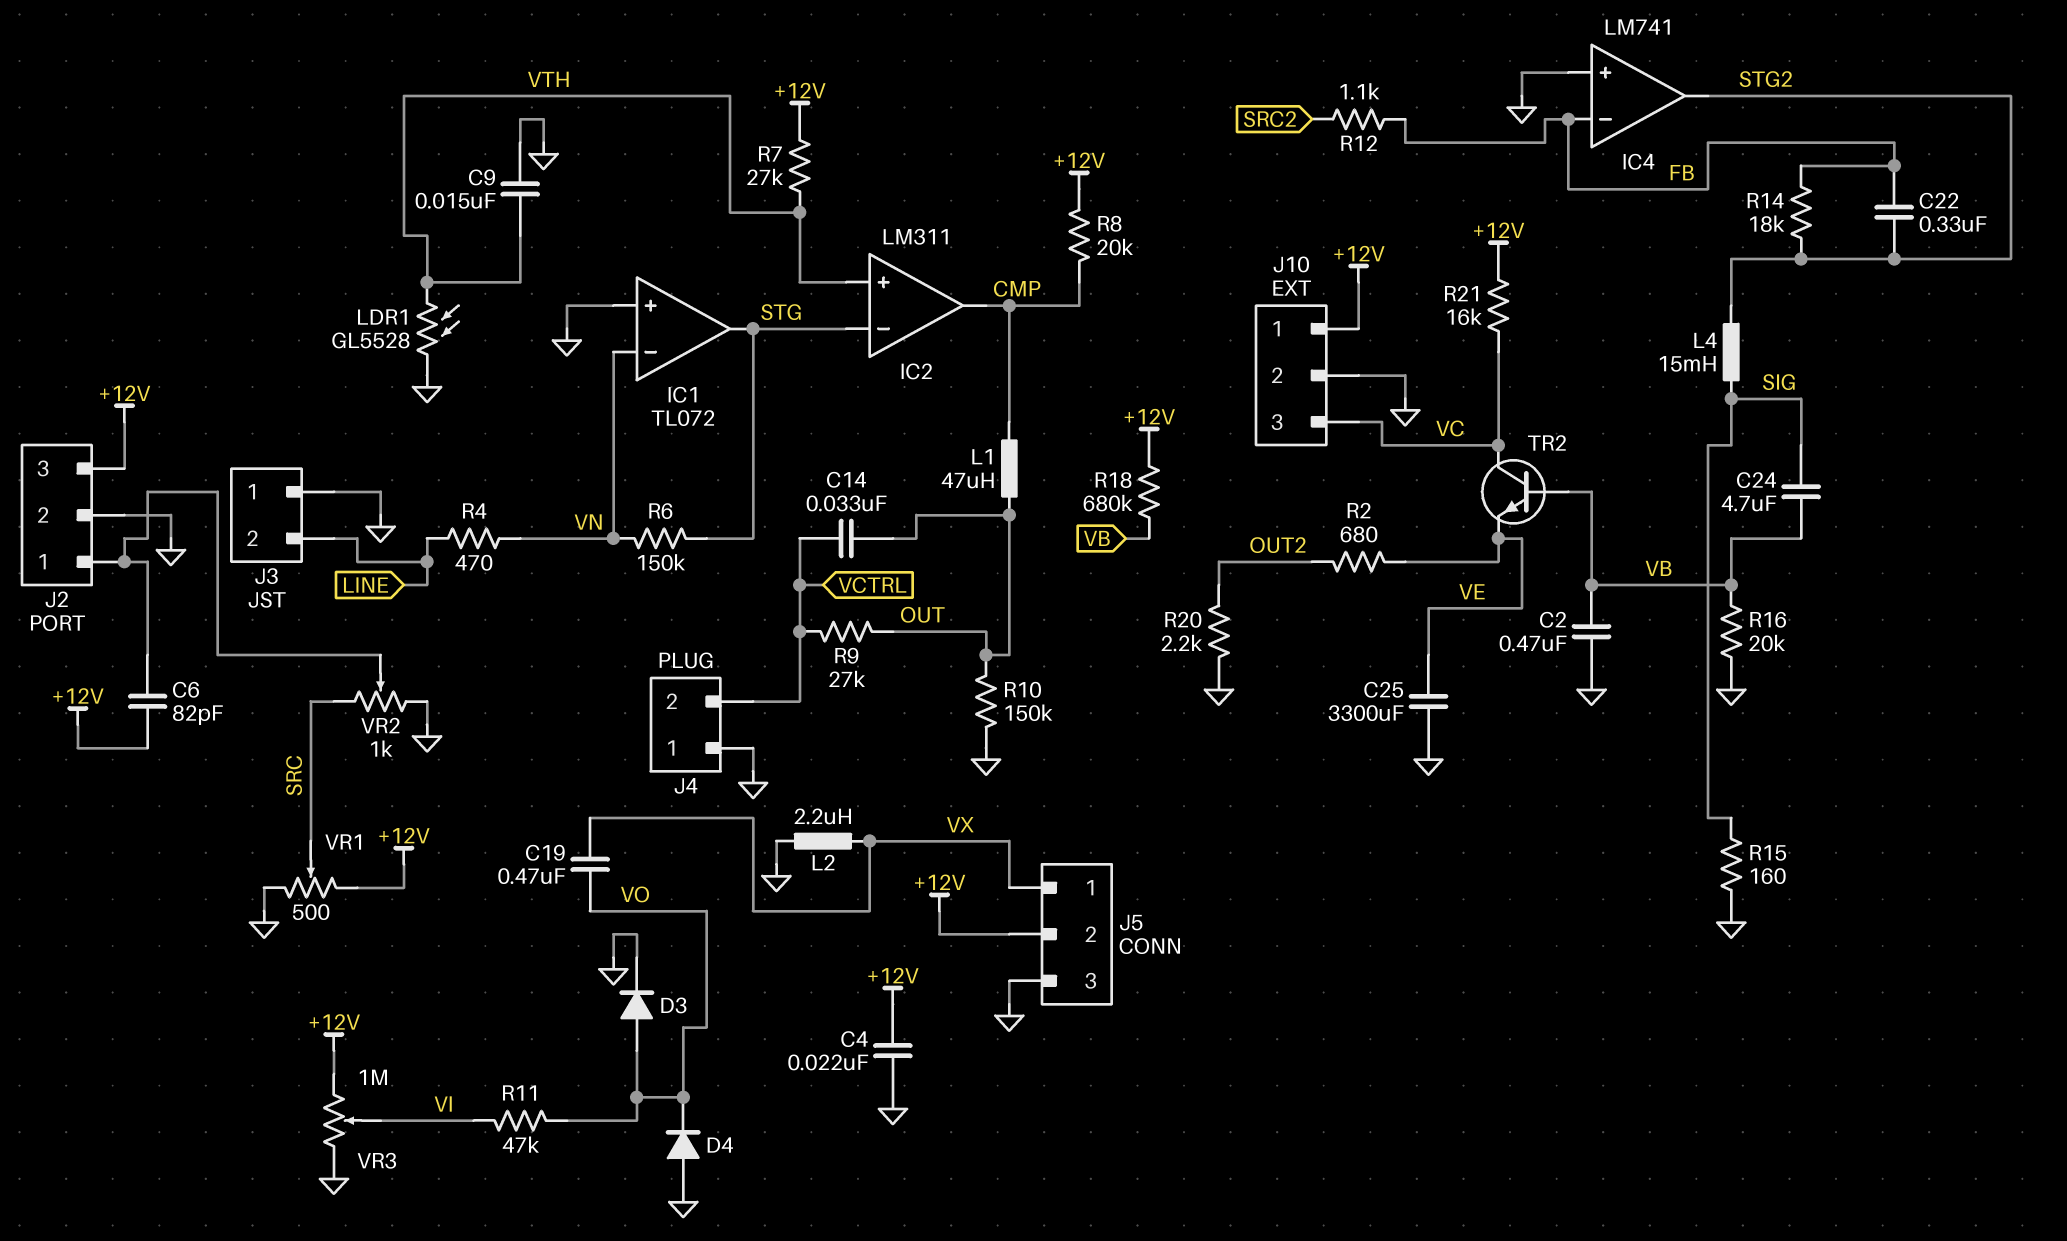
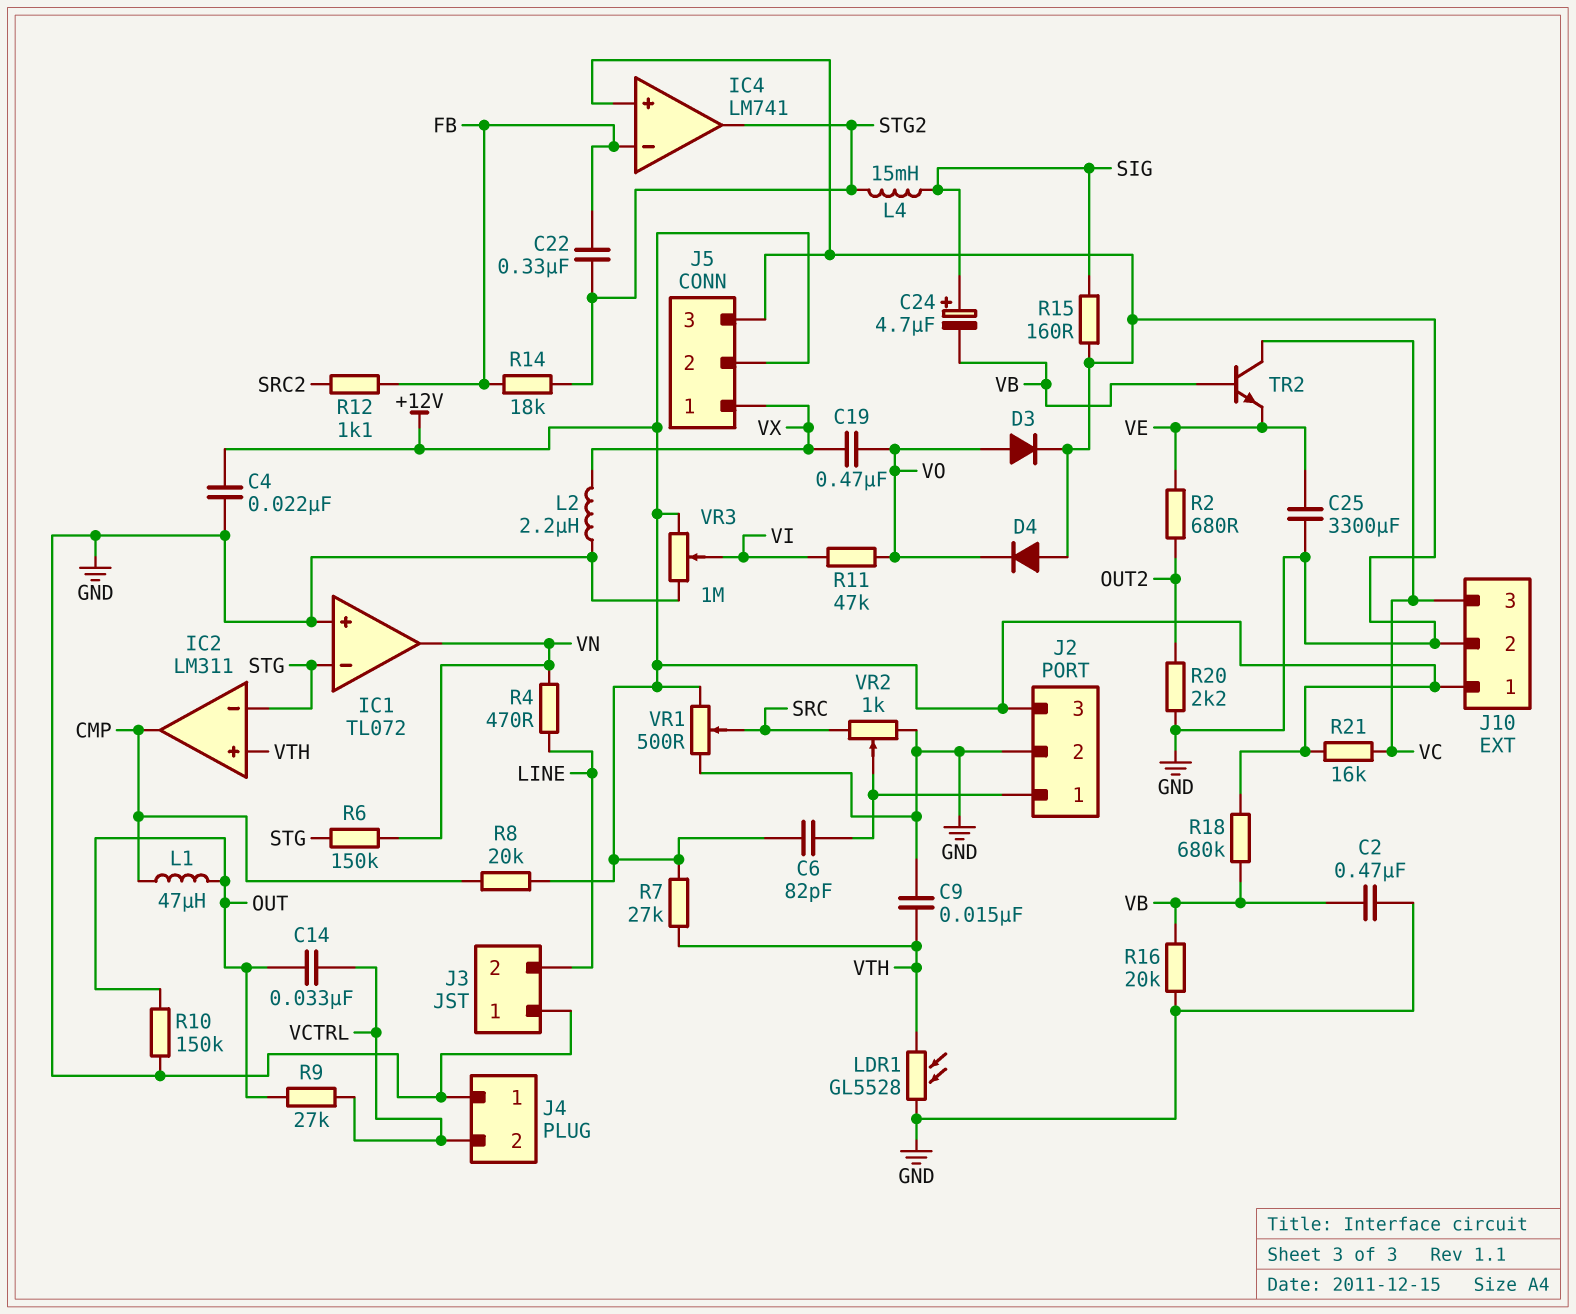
C24: 4.7uF (SIG, VB) -> 4.7uF (plus SIG, minus VB)
IC1 pin in-: VN -> STG
IC1 pin out: STG -> VN

